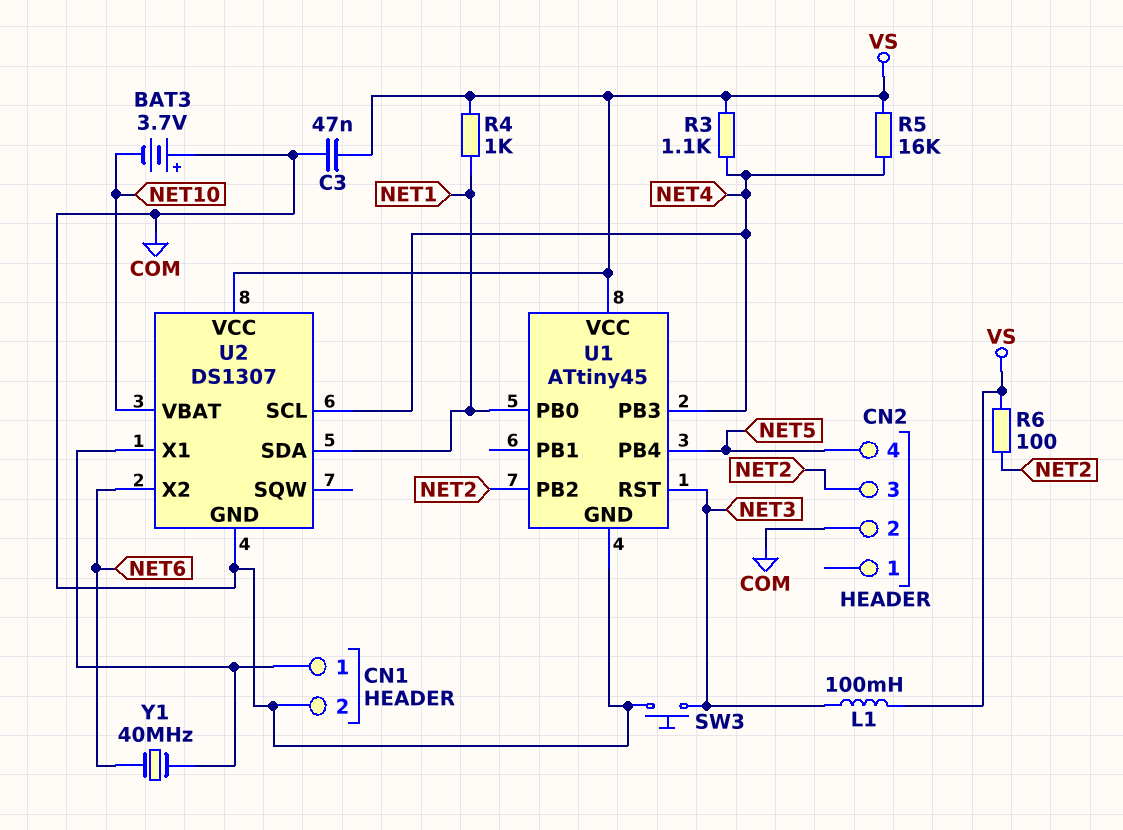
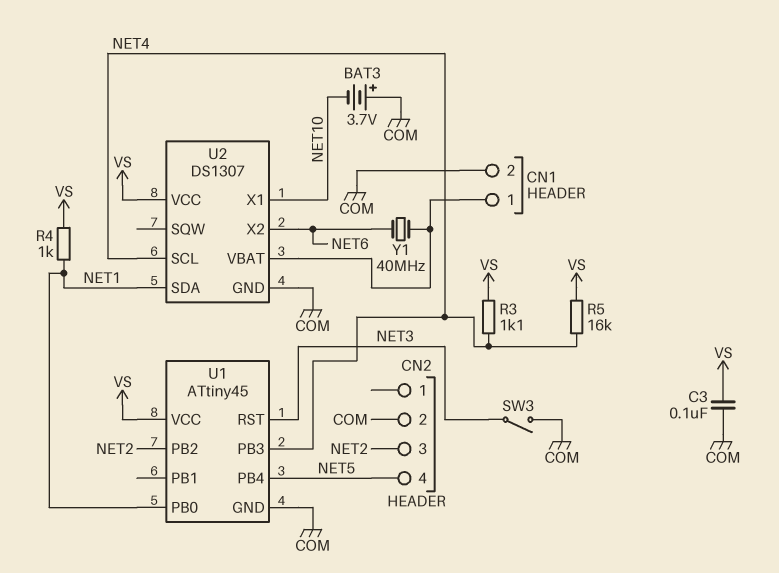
C3: 47nF (COM, VS) -> 100nF (COM, VS)
L1: 100mH (NET3, VS) -> none
R6: 100 (NET2, VS) -> none
SW3: button (COM, NET3) -> switch (COM, NET3)
U2 pin VBAT: NET10 -> CN1/1
U2 pin X1: CN1/1 -> NET10

